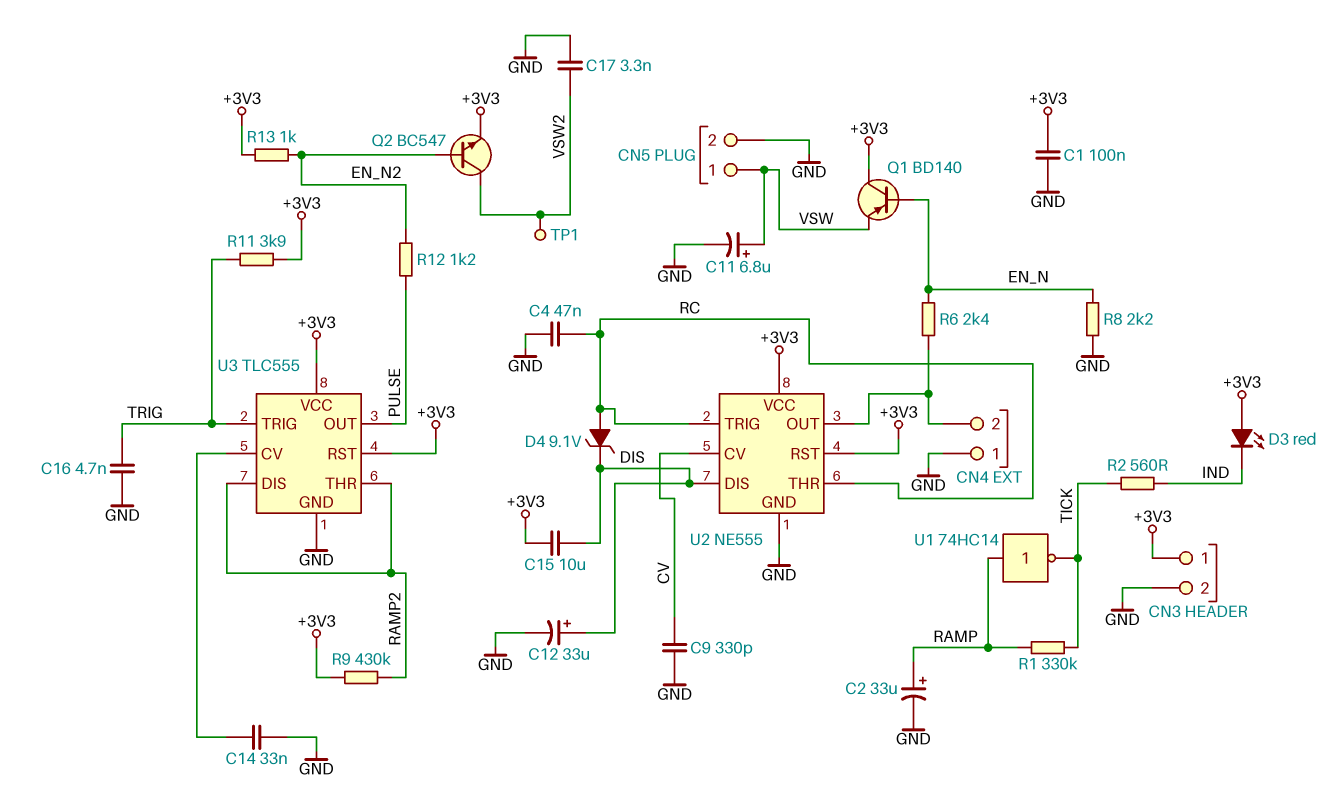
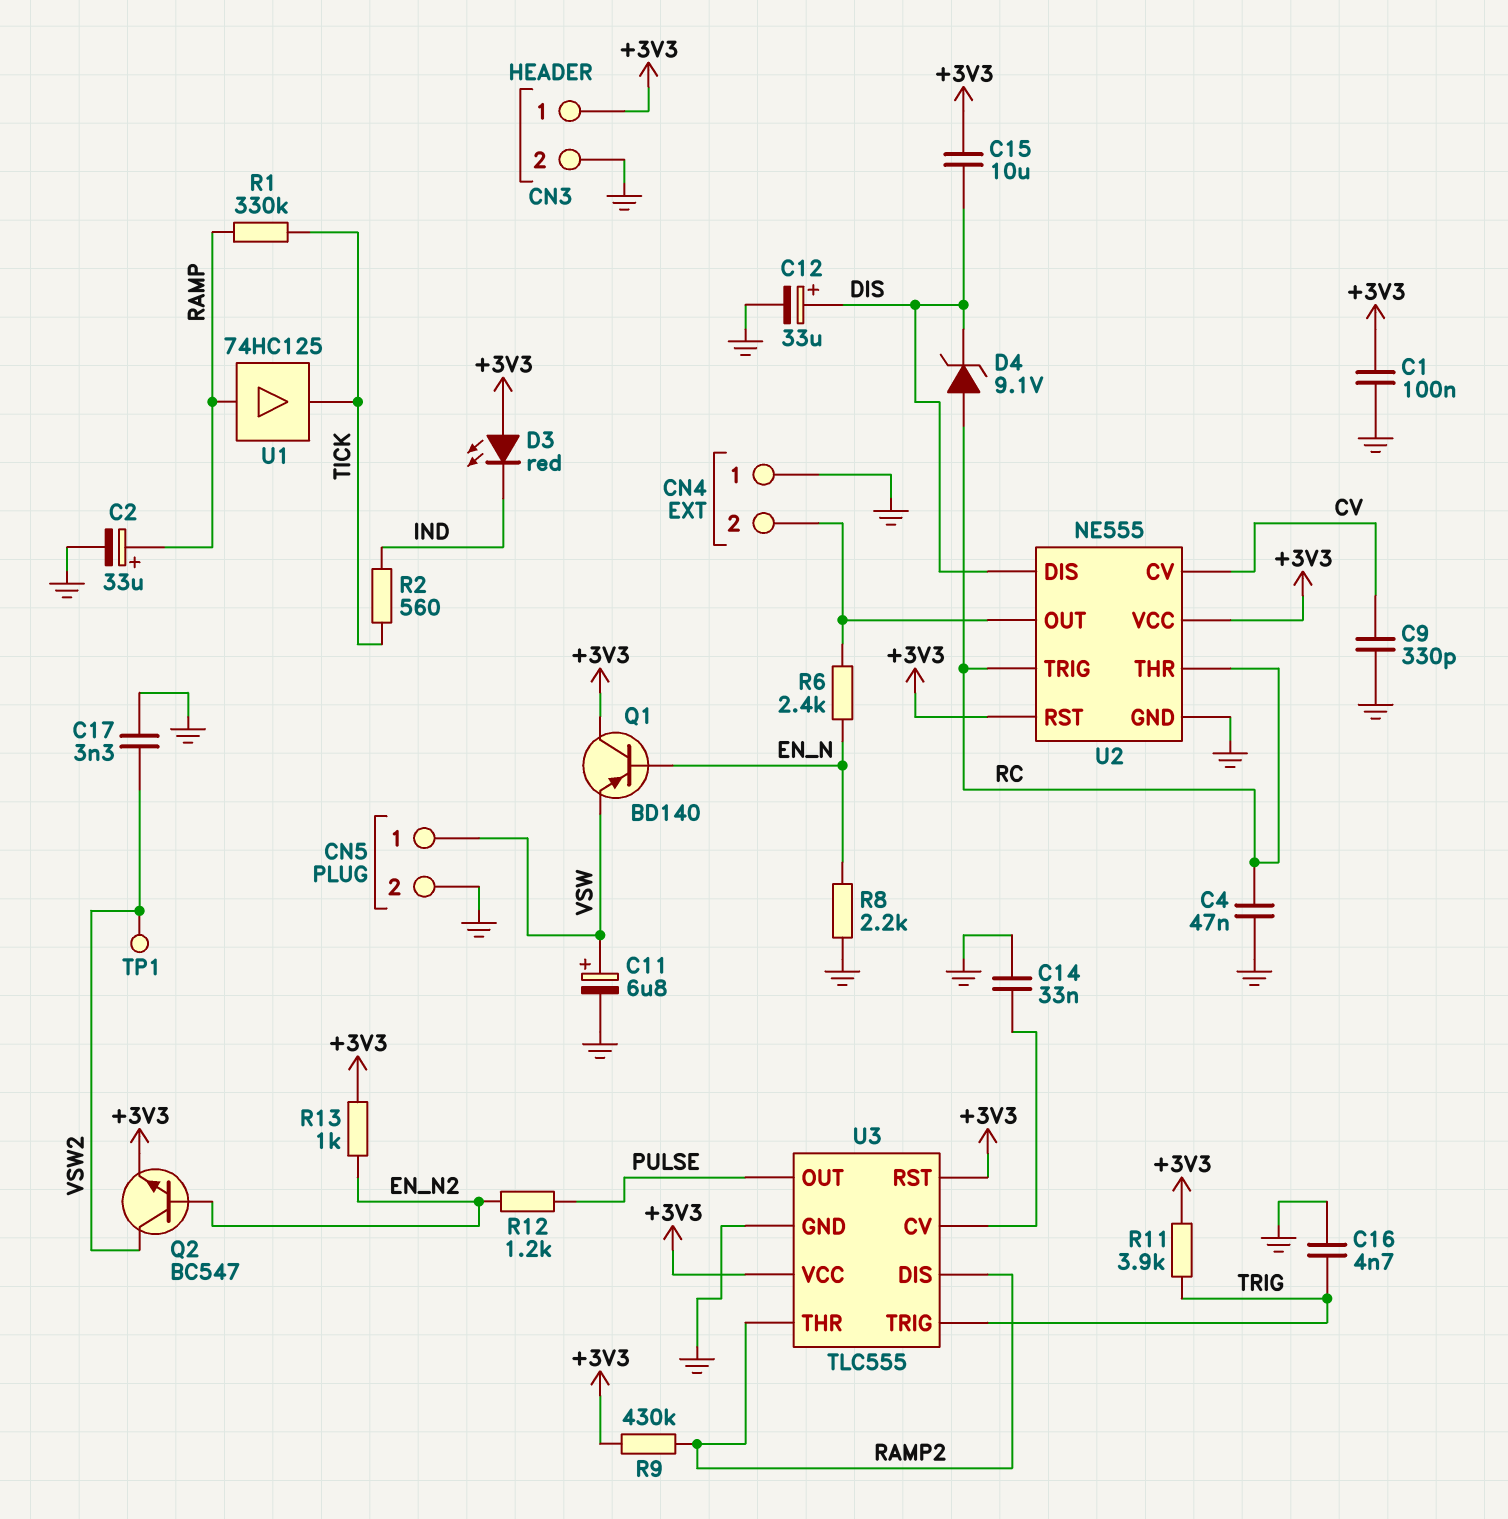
U1: NOT 74HC14 (in RAMP, out TICK) -> buffer 74HC125 (in RAMP, out TICK)

